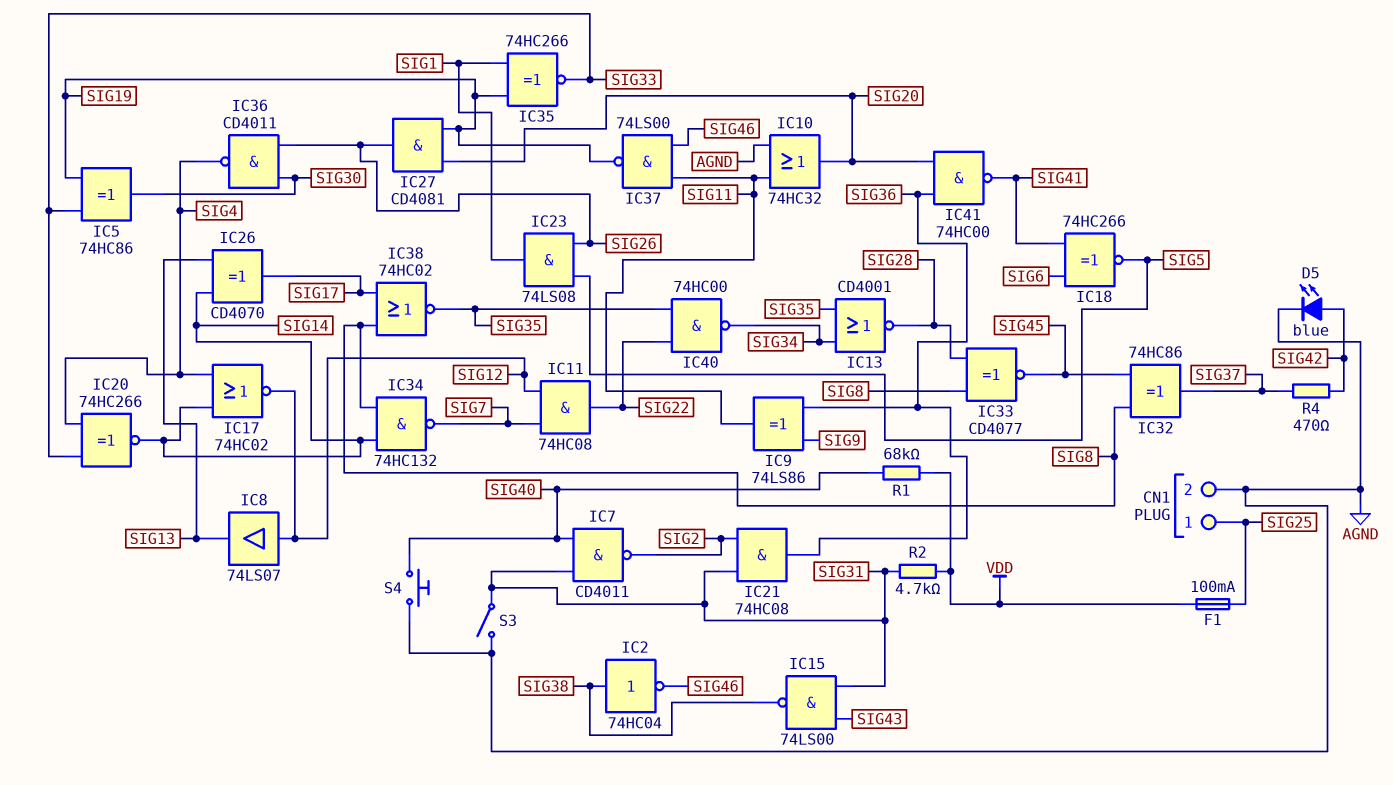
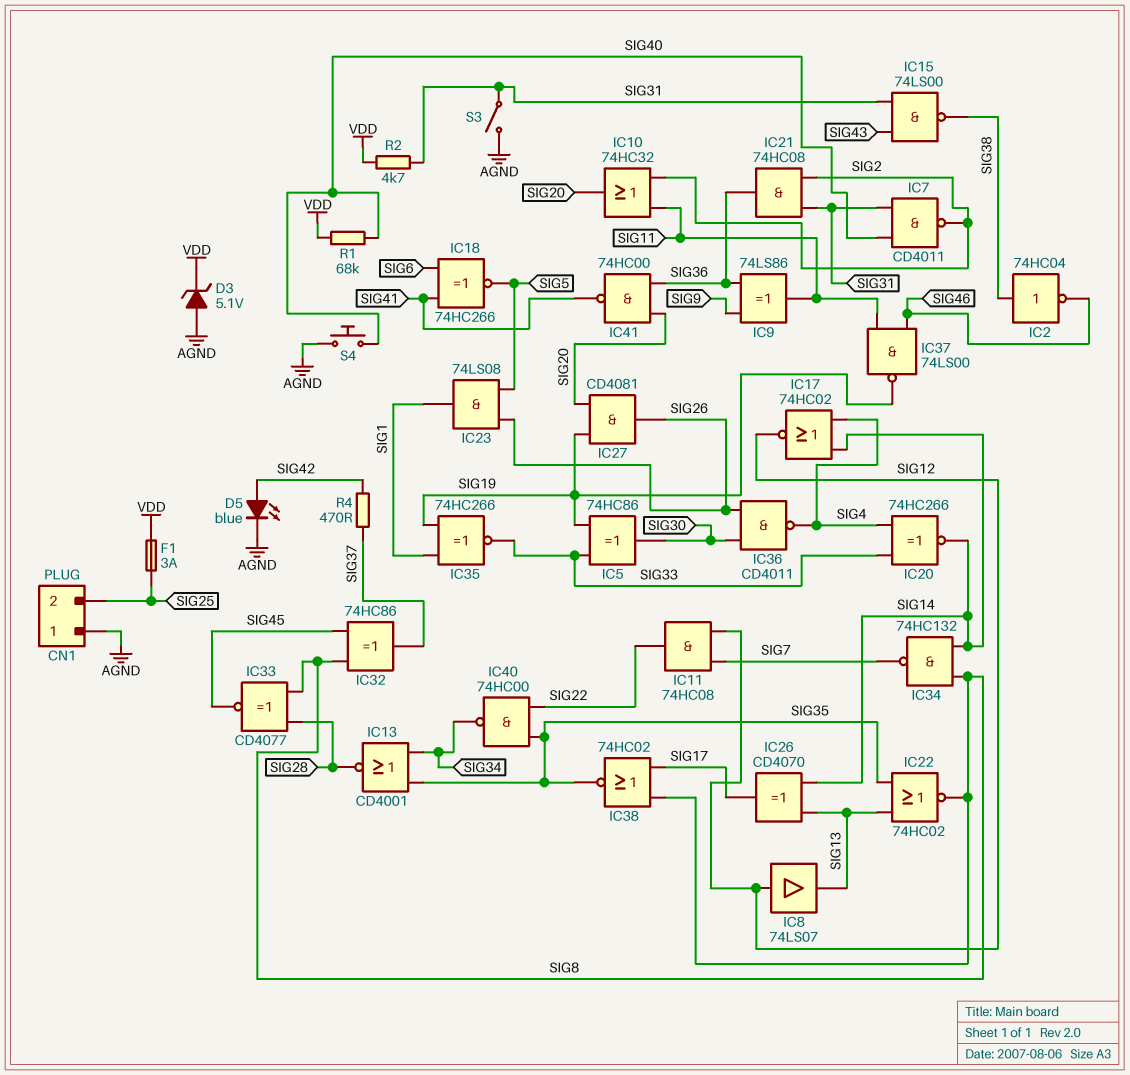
CN1 pin 1: SIG25 -> AGND
CN1 pin 2: AGND -> SIG25
D3: none -> zener 5.1V (A AGND, K VDD)
F1: 100mA (SIG25, VDD) -> 3A (SIG25, VDD)
IC10: OR 74HC32 (in AGND, in SIG11, out SIG20) -> OR 74HC32 (in SIG2, in SIG11, out SIG20)
IC22: none -> NOR 74HC02 (in SIG13, in SIG35, out SIG8)

